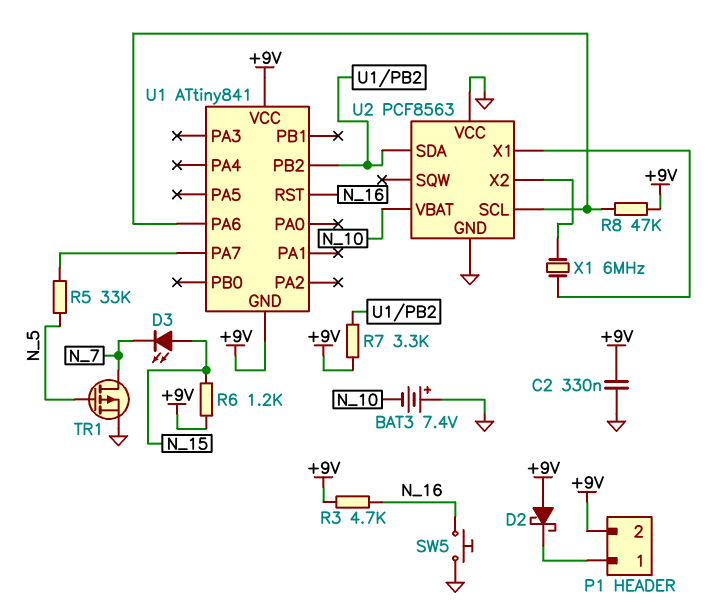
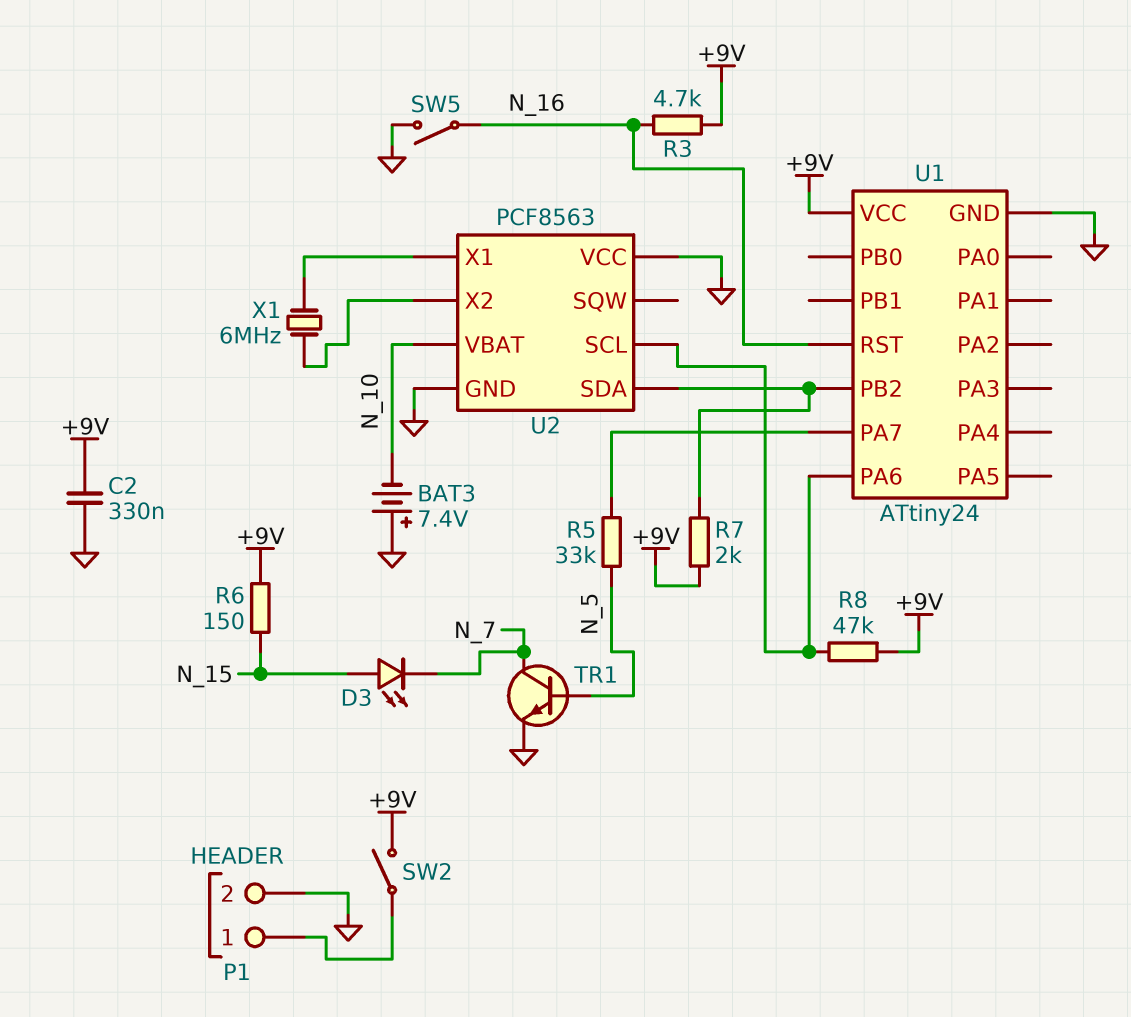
D2: schottky (A +9V, K P1/1) -> none
P1 pin 2: +9V -> GND
R6: 1.2k (+9V, N_15) -> 150 (+9V, N_15)
R7: 3.3k (+9V, U1/PB2) -> 2k (+9V, U1/PB2)
SW2: none -> switch (+9V, P1/1)
SW5: button (GND, N_16) -> switch (GND, N_16)
TR1: PMOS (G N_5, D N_7, S GND) -> NPN (B N_5, C N_7, E GND)
U1: ATtiny841 -> ATtiny24
U1 pin GND: +9V -> GND

